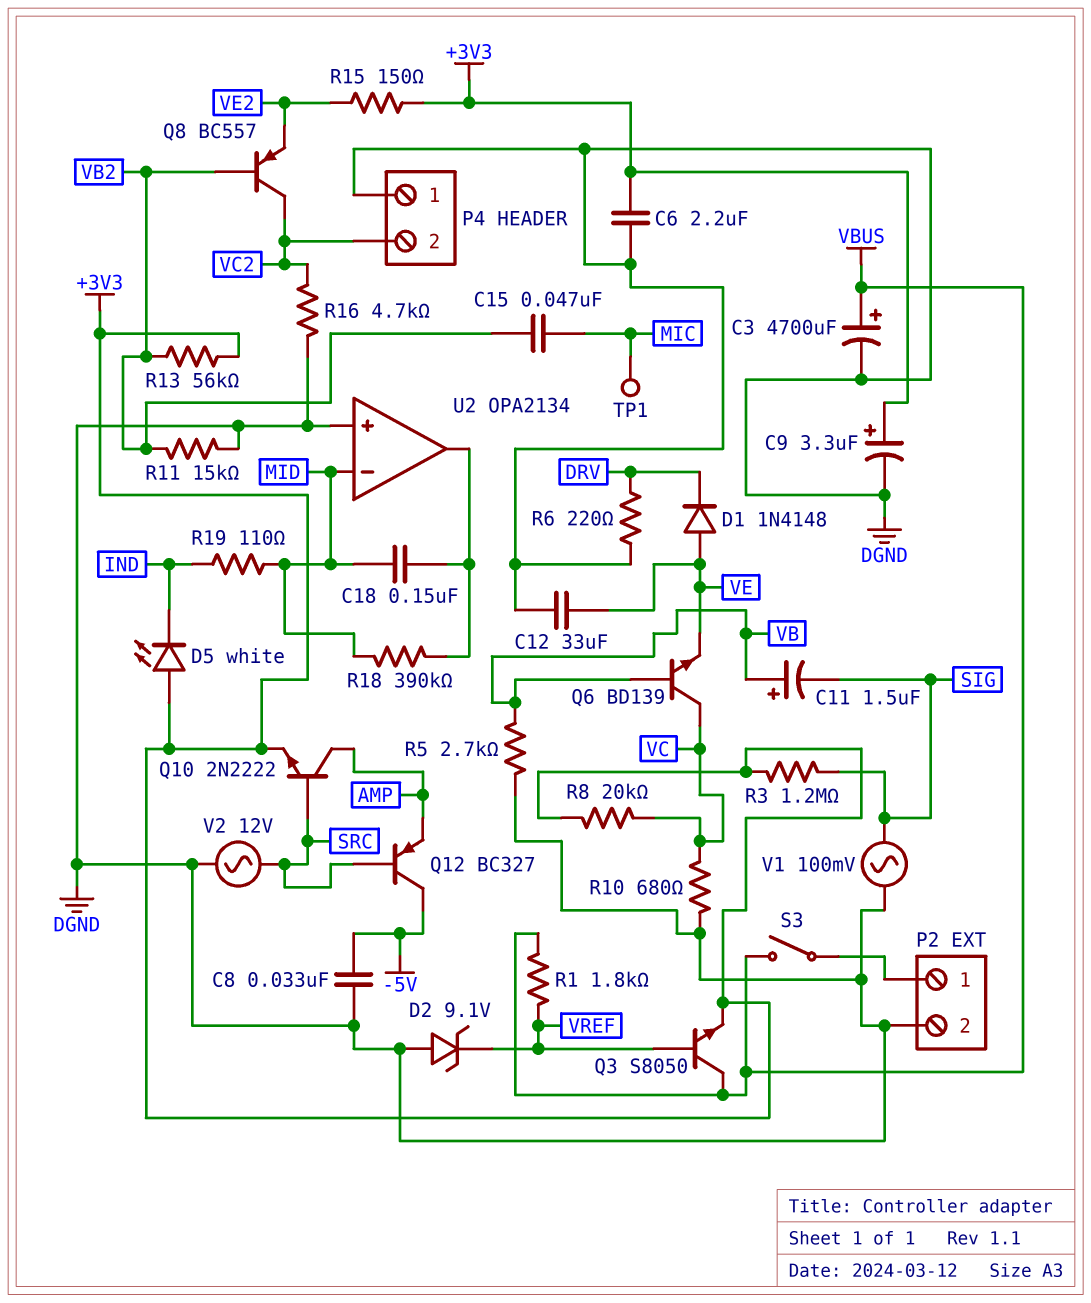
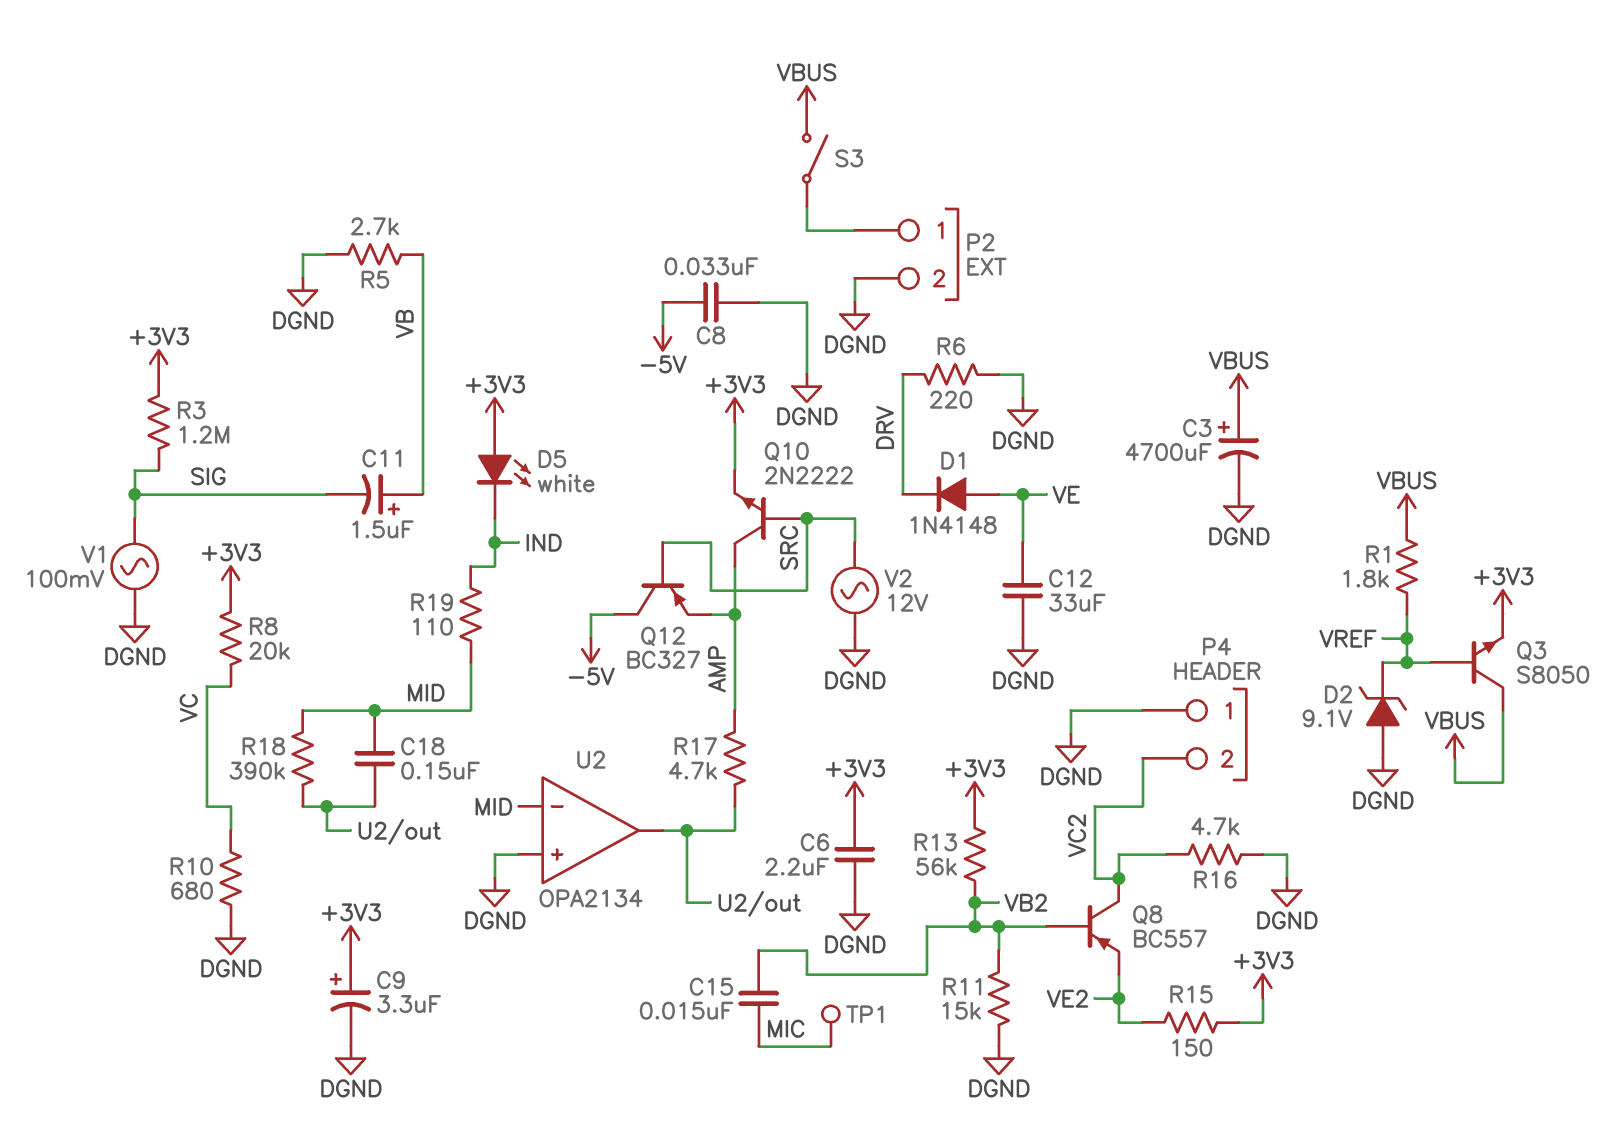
C15: 47nF (MIC, VB2) -> 15nF (MIC, VB2)
Q6: NPN BD139 (B VB, C VC, E VE) -> none
R17: none -> 4.7k (AMP, U2/out)

